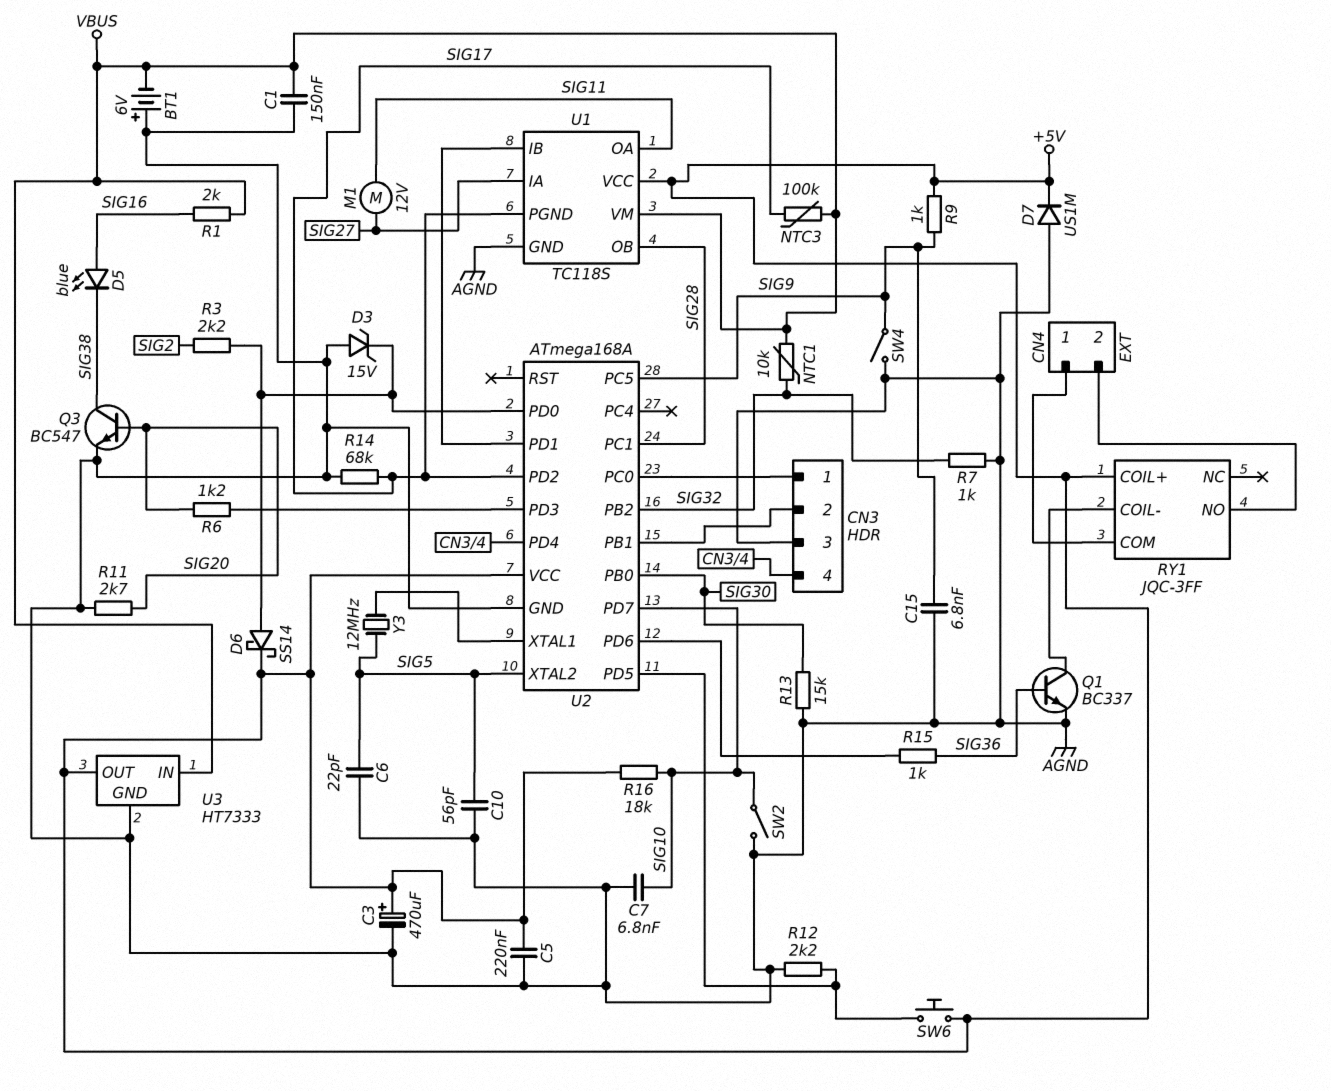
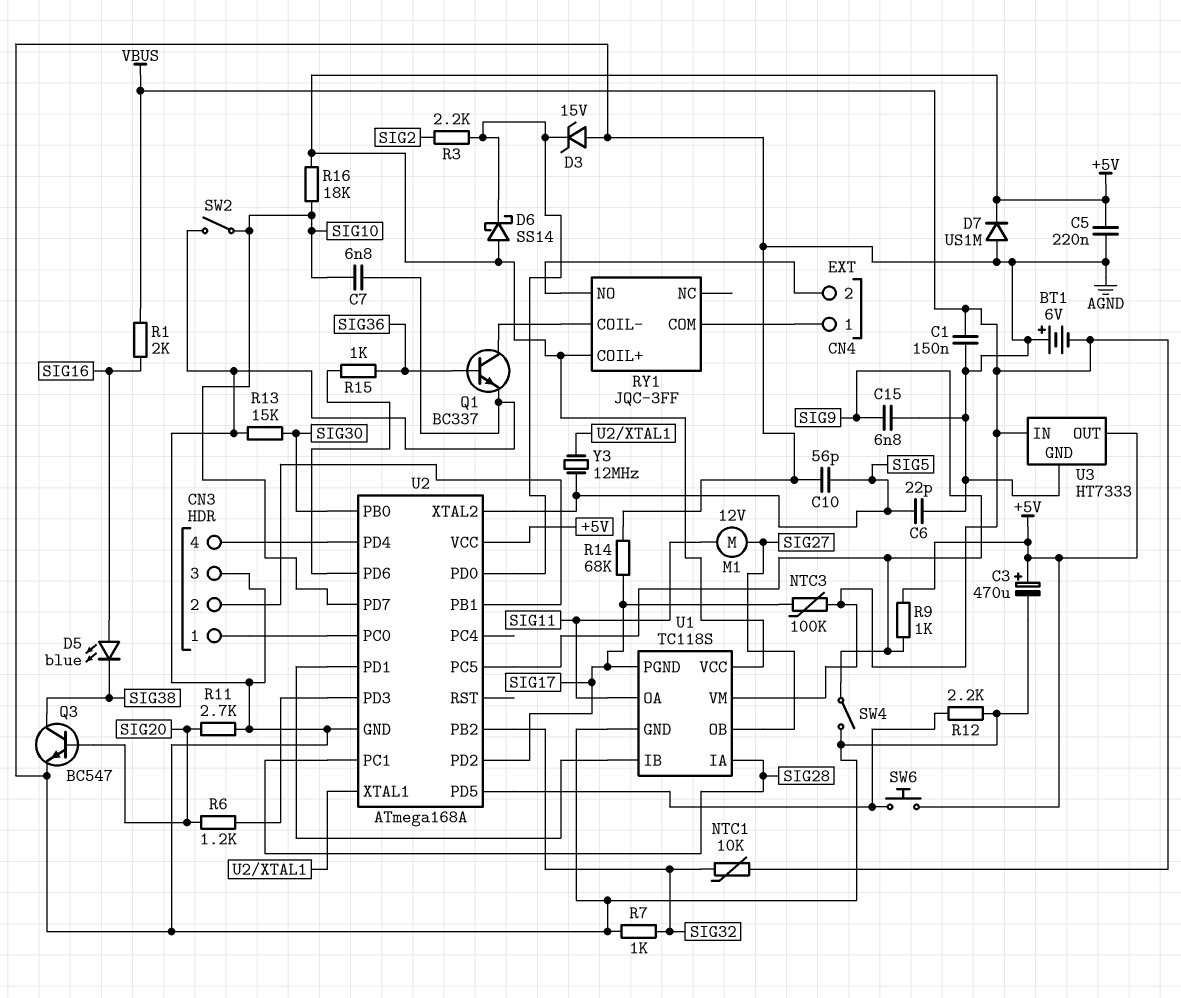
D6: schottky SS14 (A U2/PD0, K +5V) -> schottky SS14 (A +5V, K U2/PD0)
U1 pin IA: SIG27 -> SIG28
U1 pin OB: SIG28 -> SIG27

